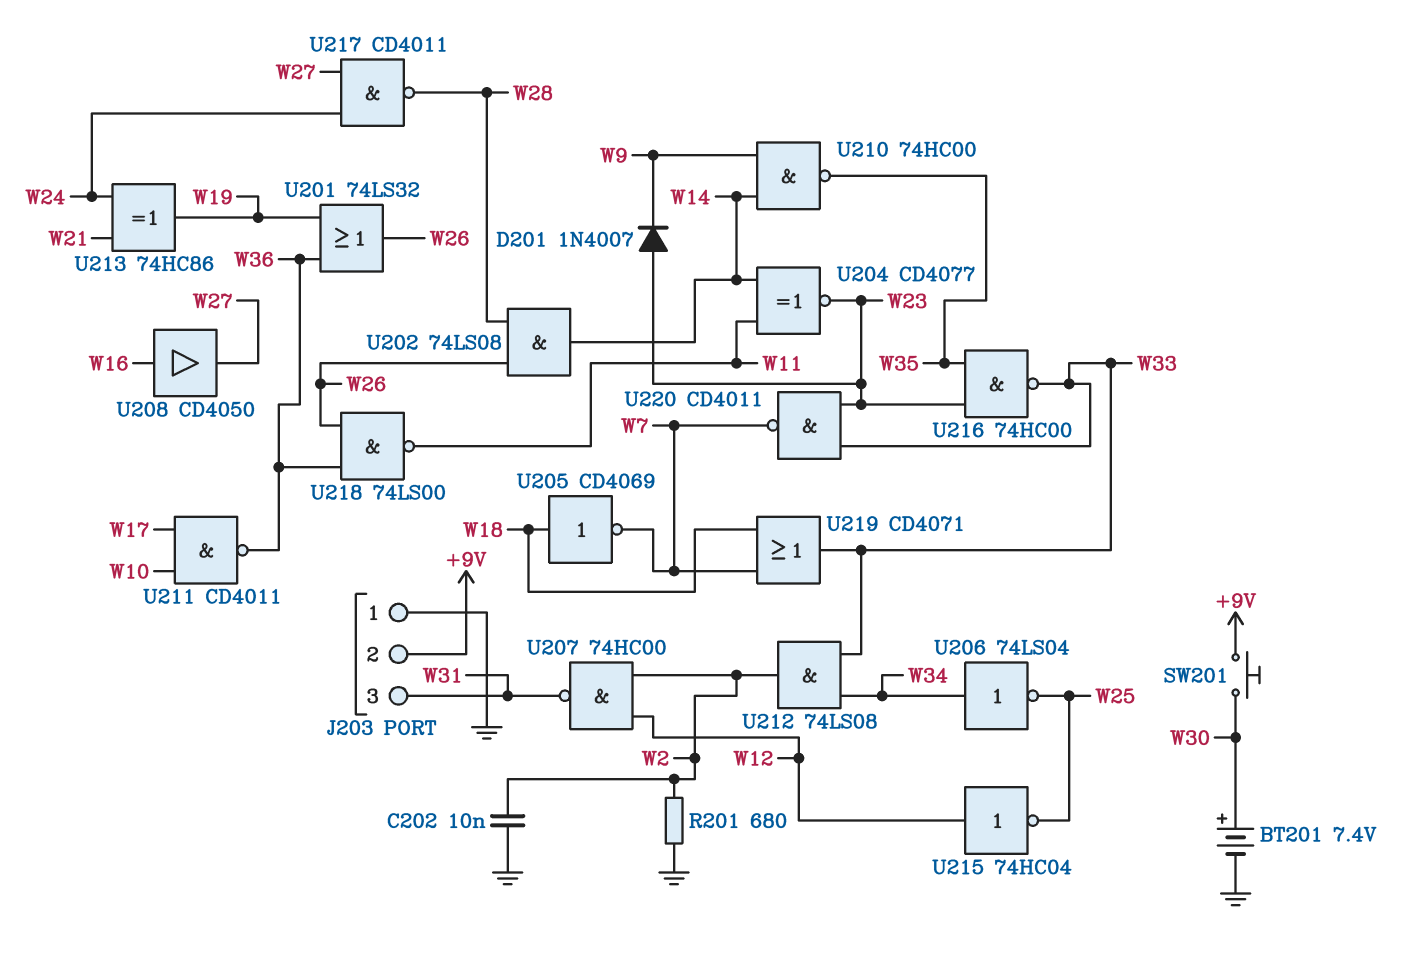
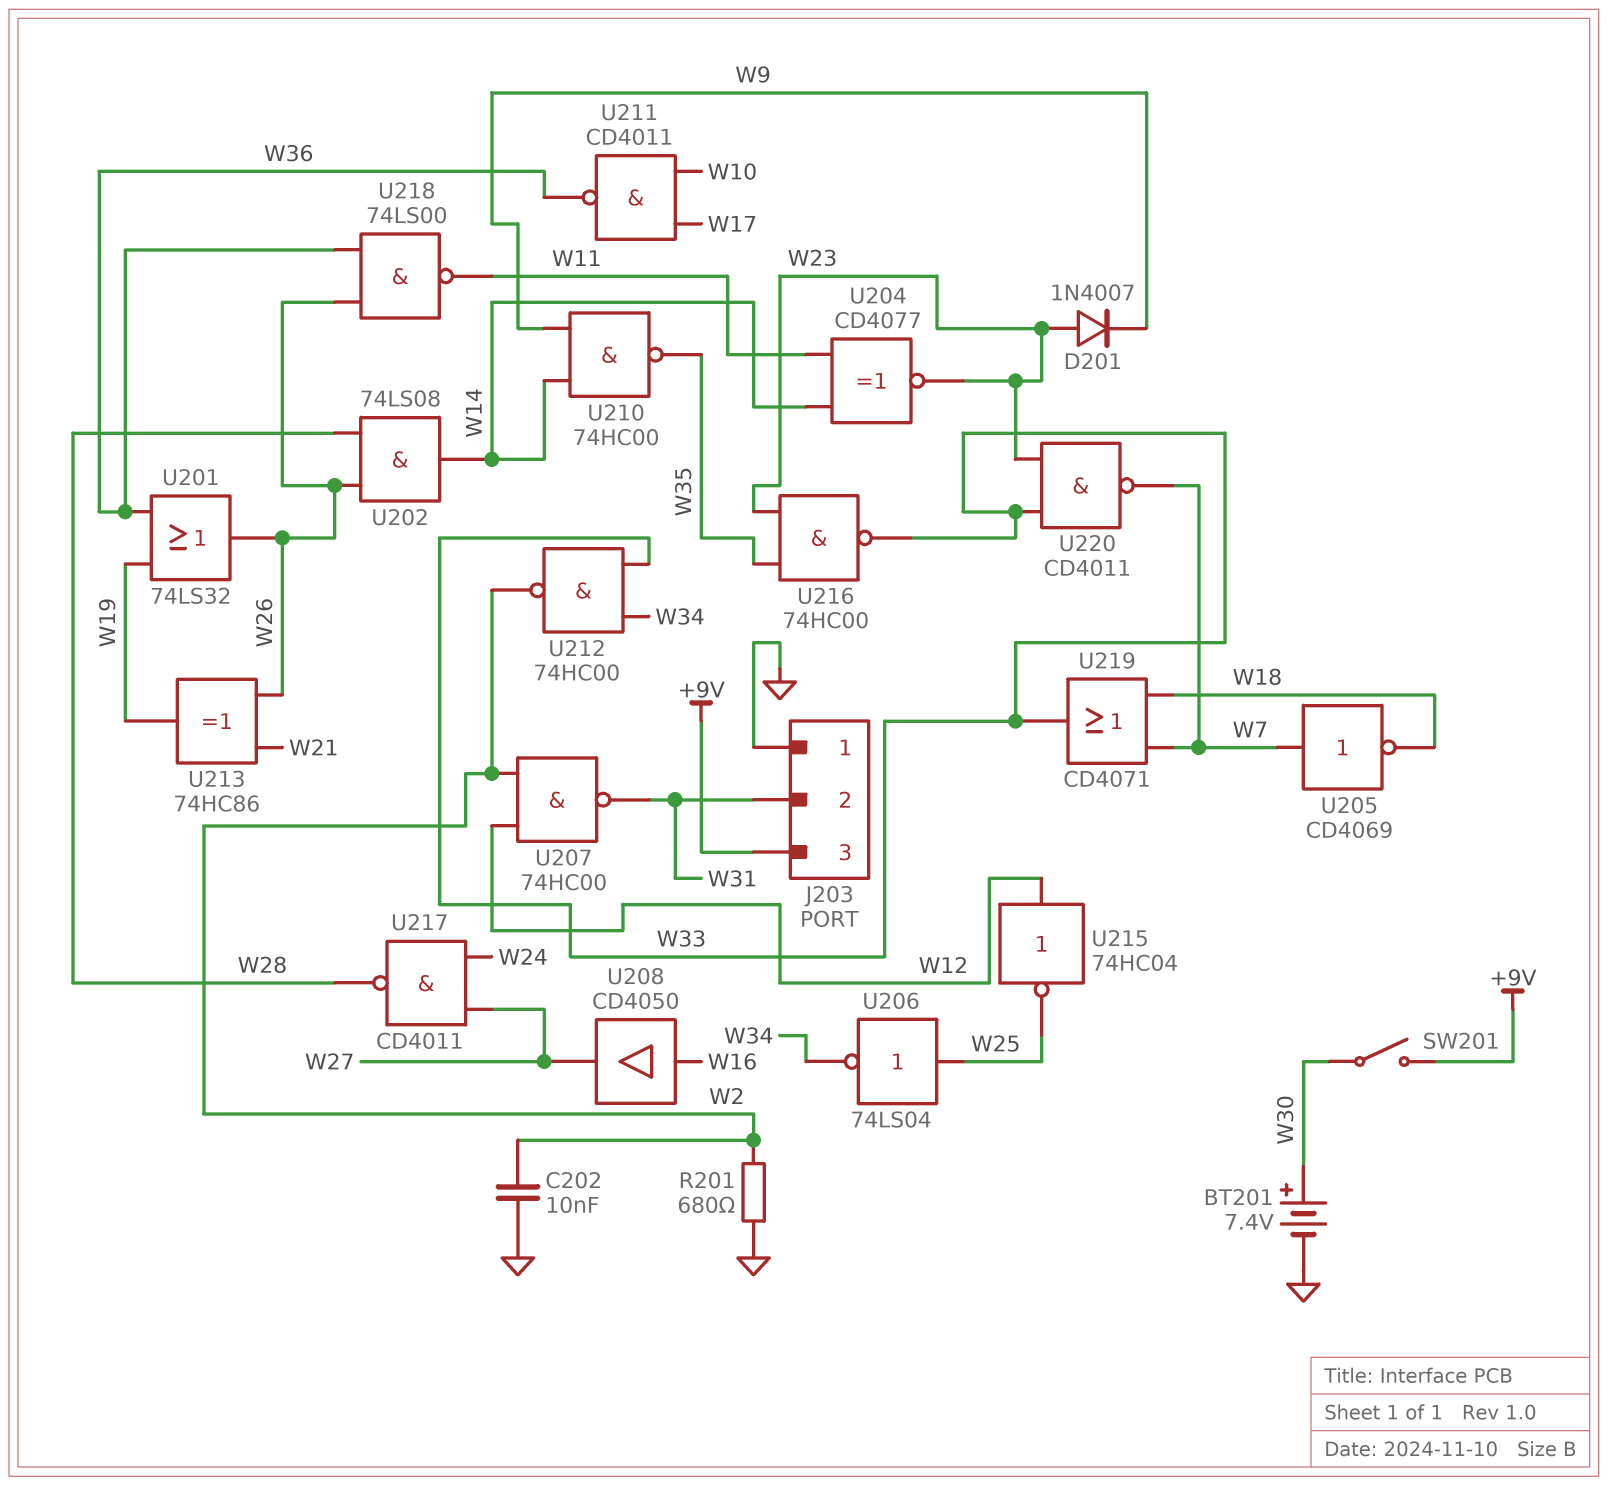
J203 pin 2: +9V -> W31
J203 pin 3: W31 -> +9V
SW201: button (+9V, W30) -> switch (+9V, W30)
U205: NOT CD4069 (in W18, out W7) -> NOT CD4069 (in W7, out W18)
U206: NOT 74LS04 (in W34, out W25) -> NOT 74LS04 (in W25, out W34)
U212: AND 74LS08 (in W33, in W34, out W2) -> NAND 74HC00 (in W33, in W34, out W2)
U213: XOR 74HC86 (in W21, in W24, out W19) -> XOR 74HC86 (in W21, in W26, out W19)

